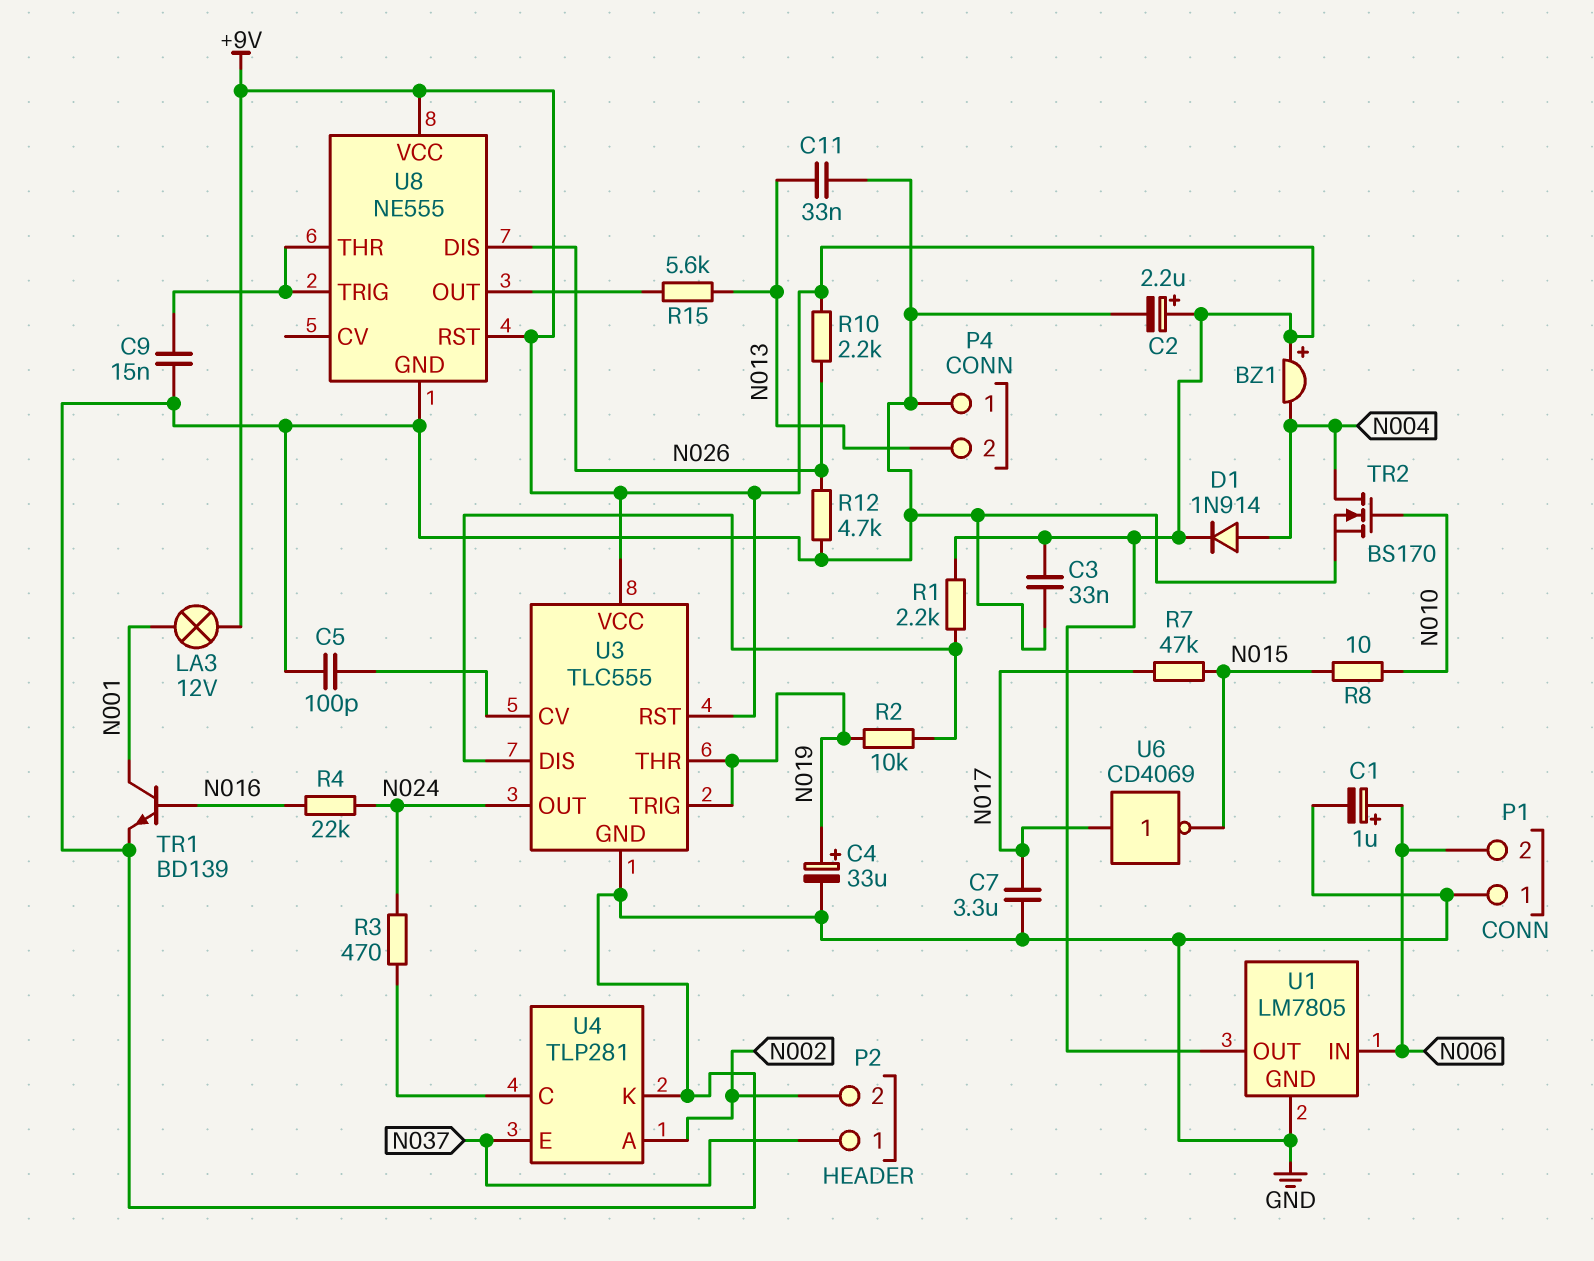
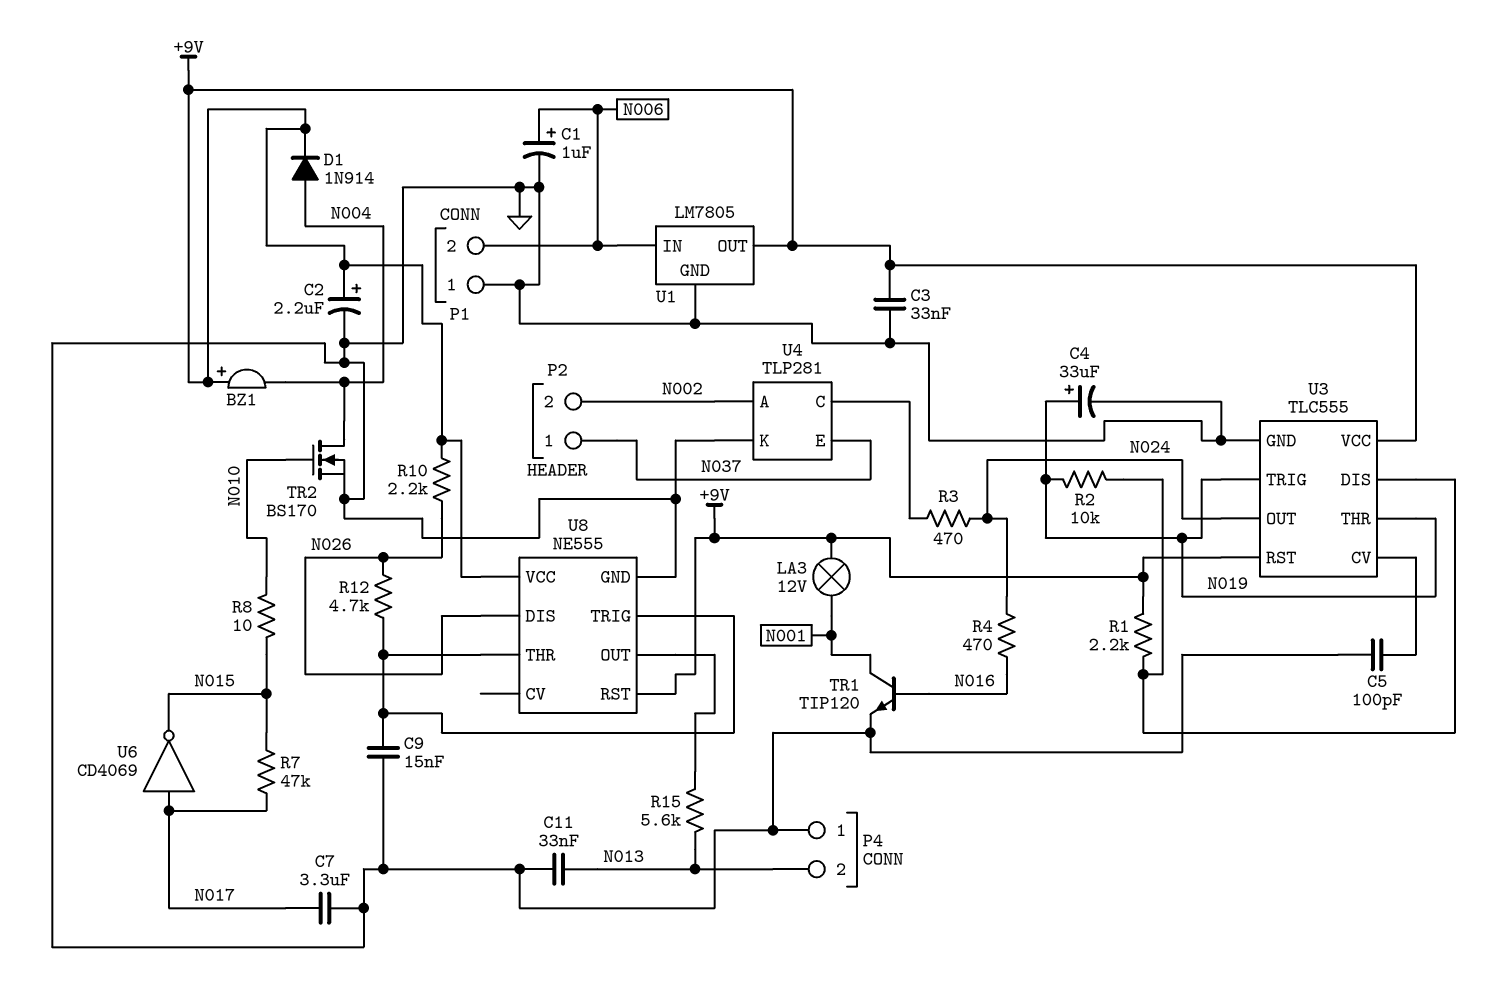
R4: 22k (N016, N024) -> 470 (N016, N024)
R12: 4.7k (GND, N026) -> 4.7k (N026, U8/THR)
TR1: NPN BD139 (B N016, C N001, E GND) -> NPN TIP120 (B N016, C N001, E GND)

